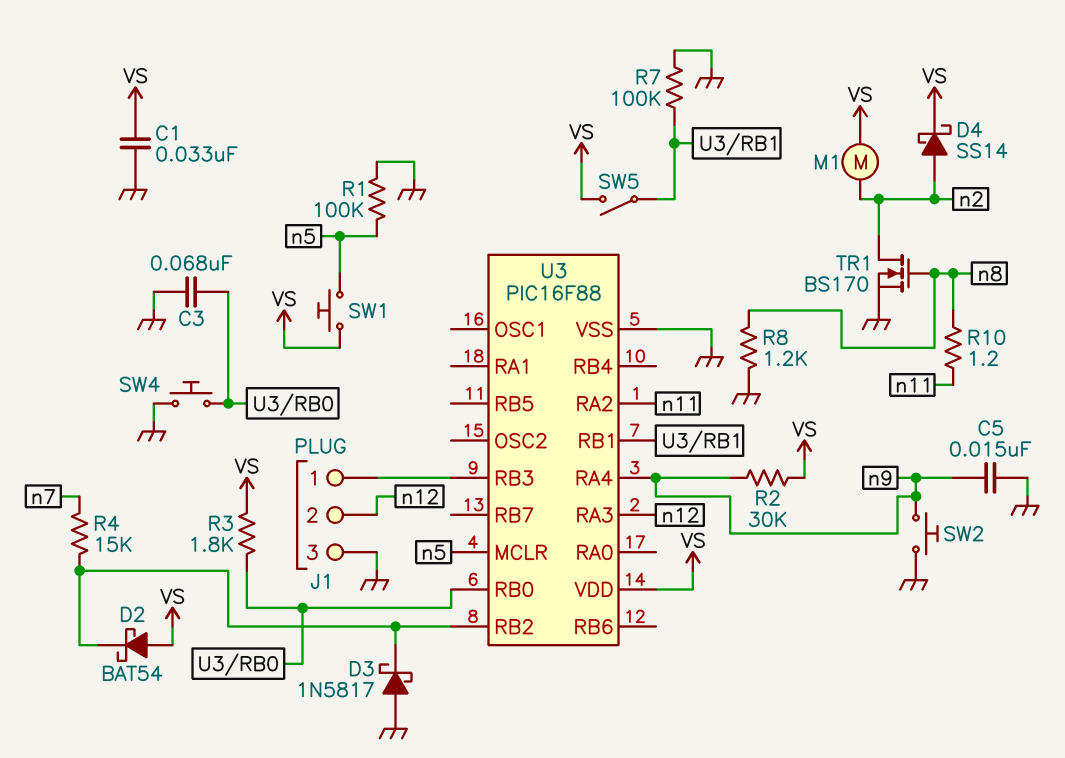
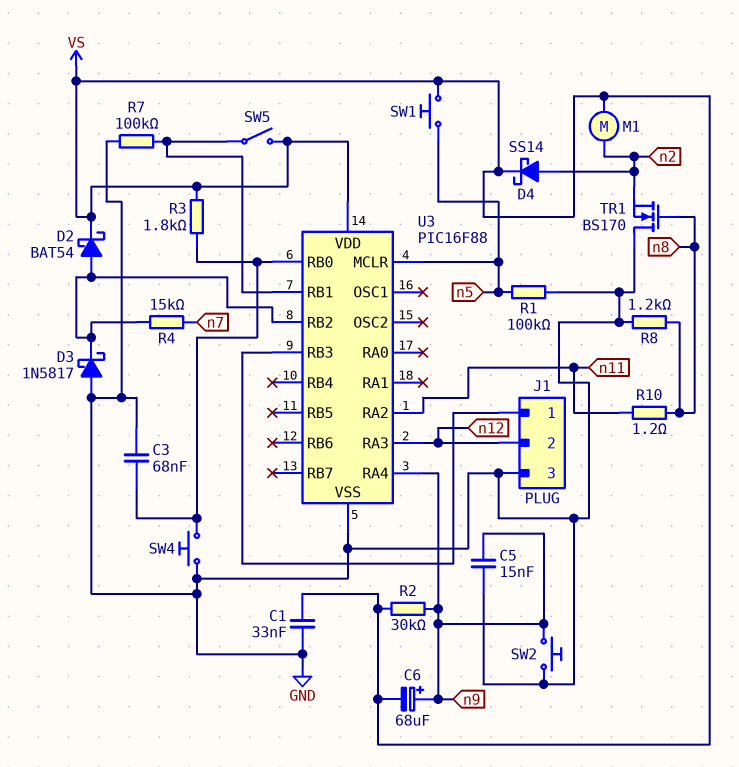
C6: none -> 68uF (plus n9, minus VS)
D2: schottky BAT54 (A VS, K U3/RB2) -> schottky BAT54 (A U3/RB2, K VS)
TR1: NMOS BS170 (G n8, D n2, S GND) -> NMOS BS170 (G n8, D GND, S n2)

